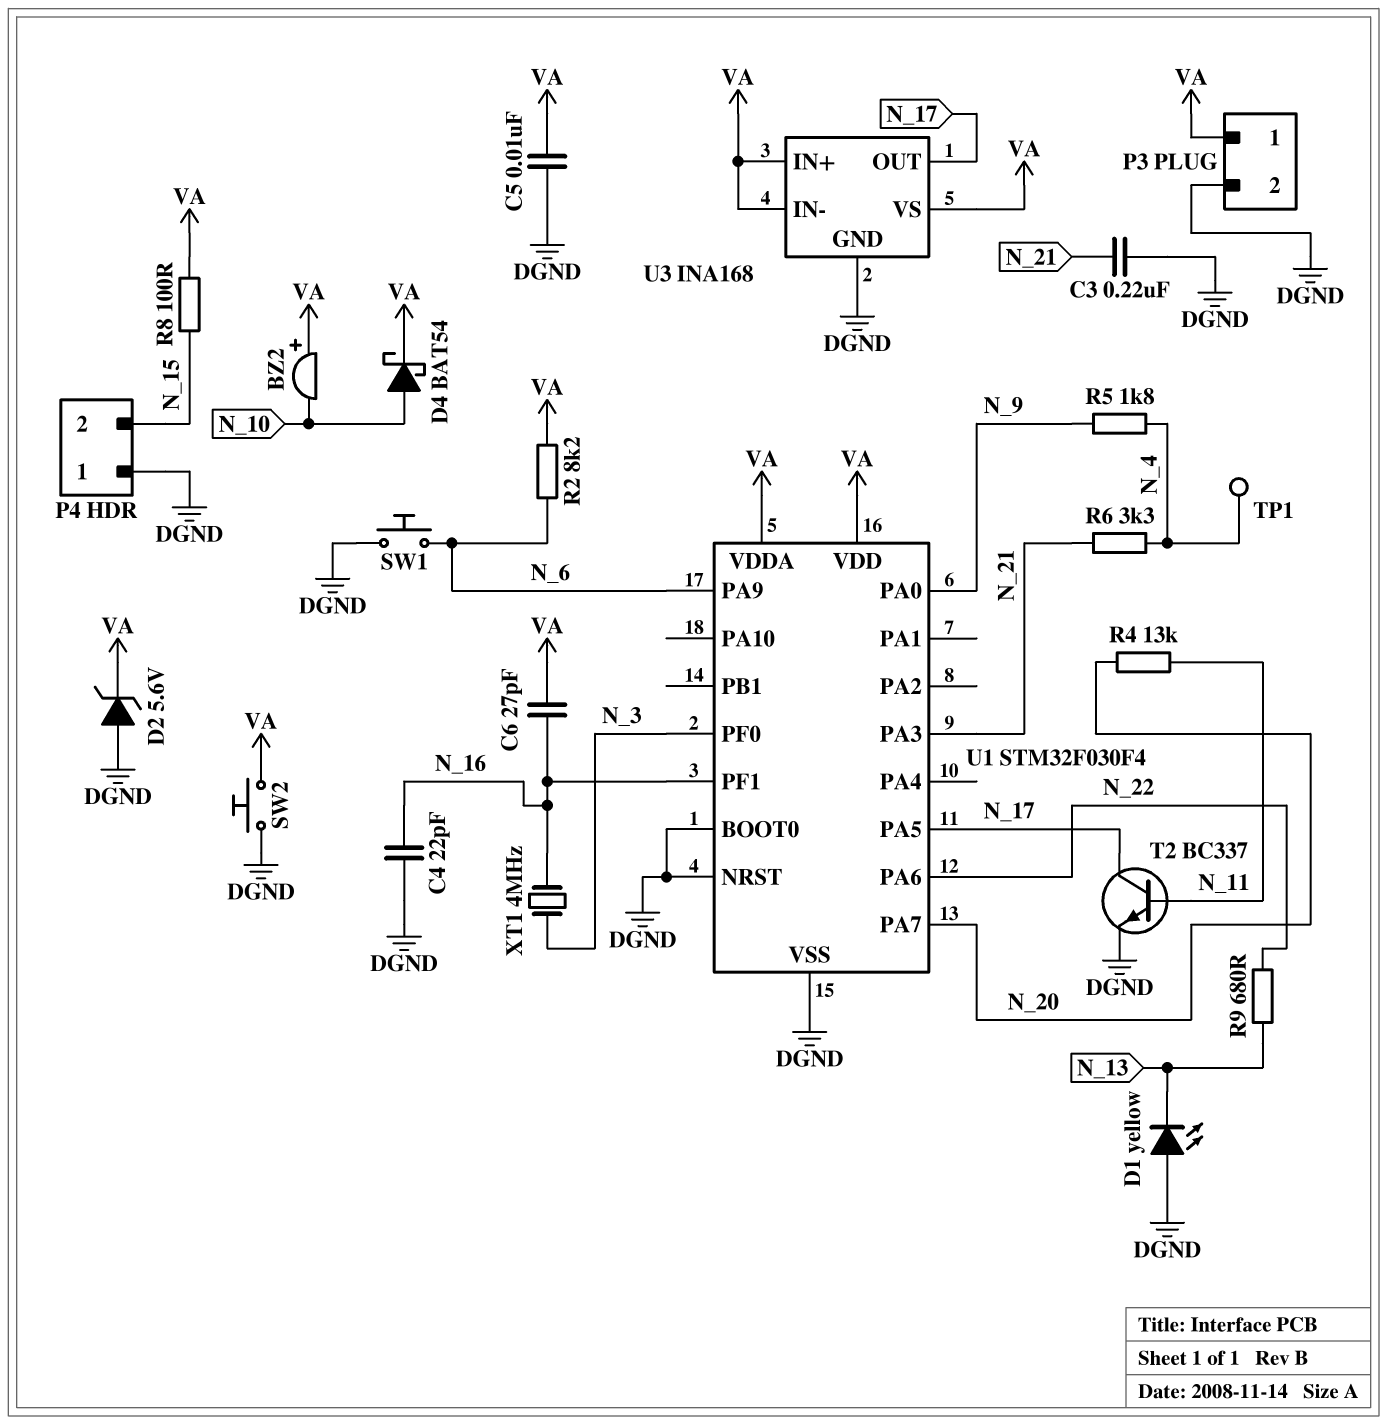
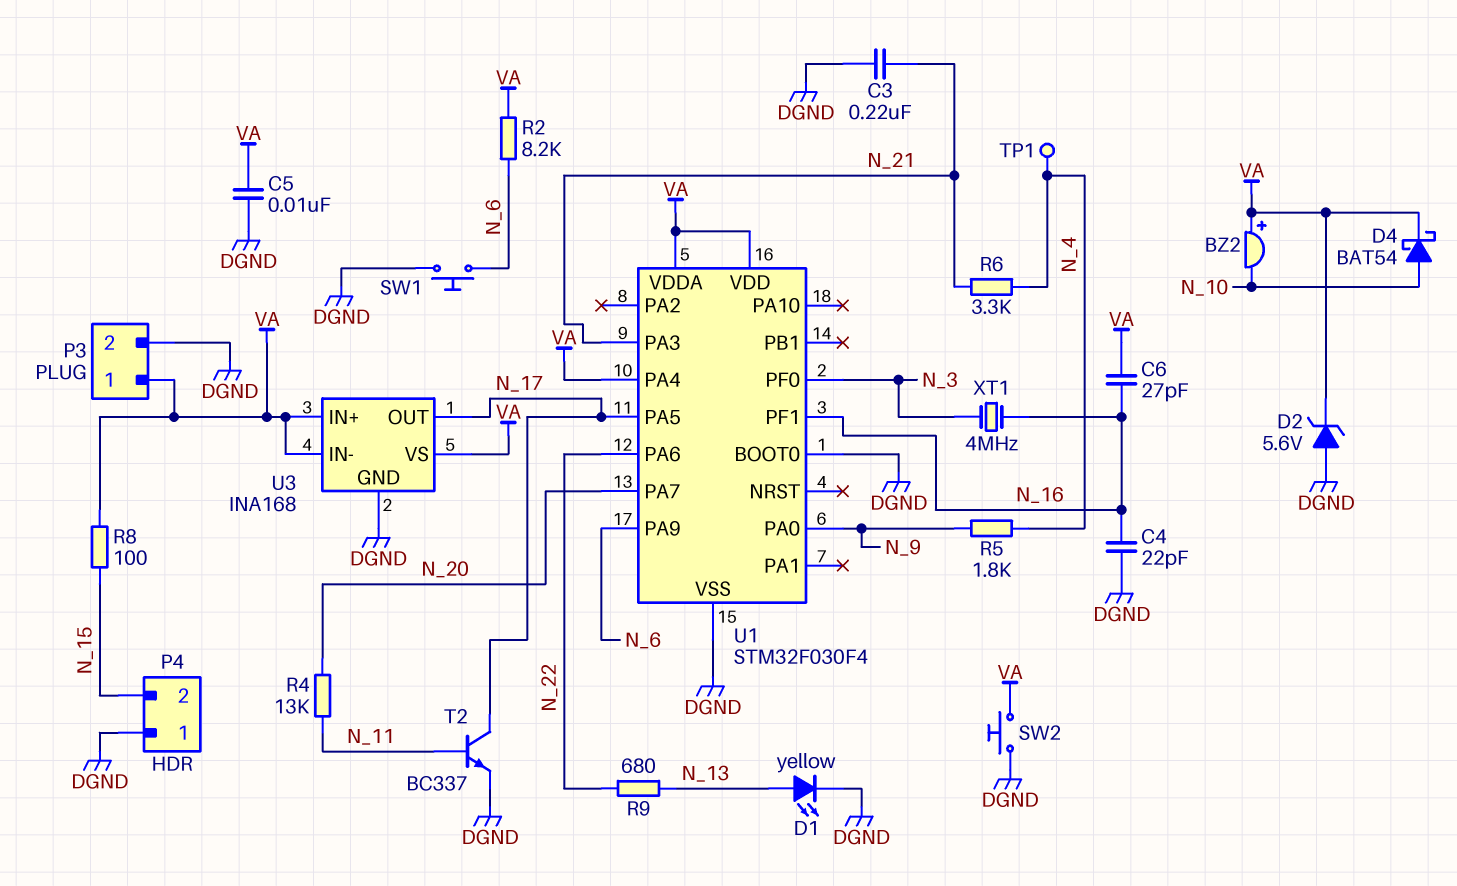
D1: LED yellow (A DGND, K N_13) -> LED yellow (A N_13, K DGND)
U1 pin NRST: DGND -> none
U1 pin PA4: none -> VA

